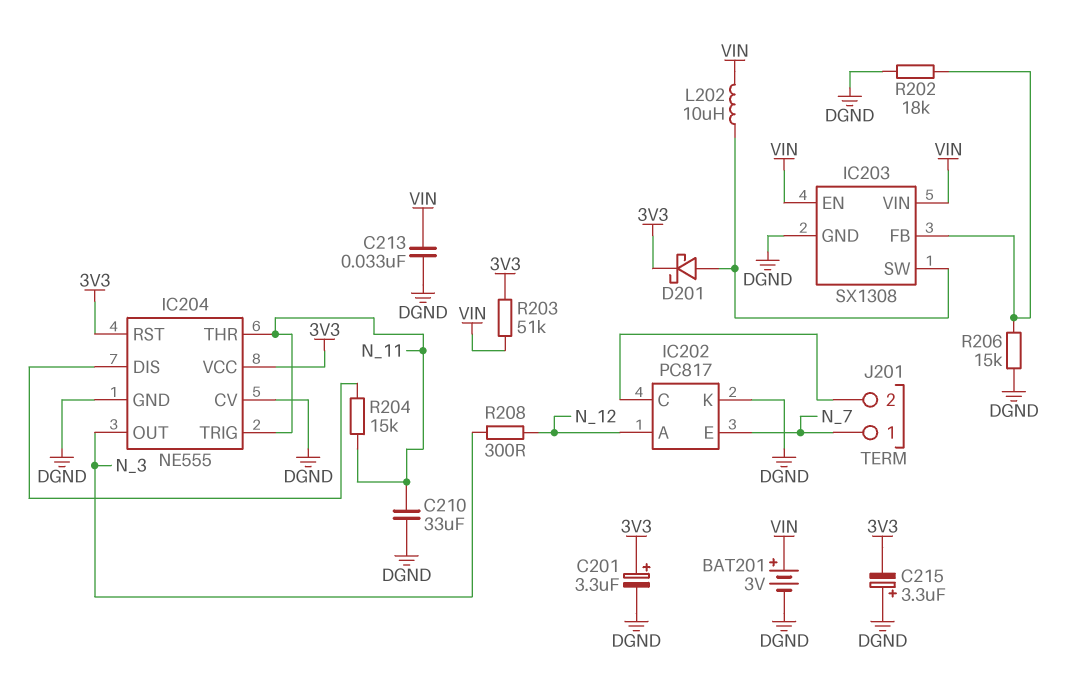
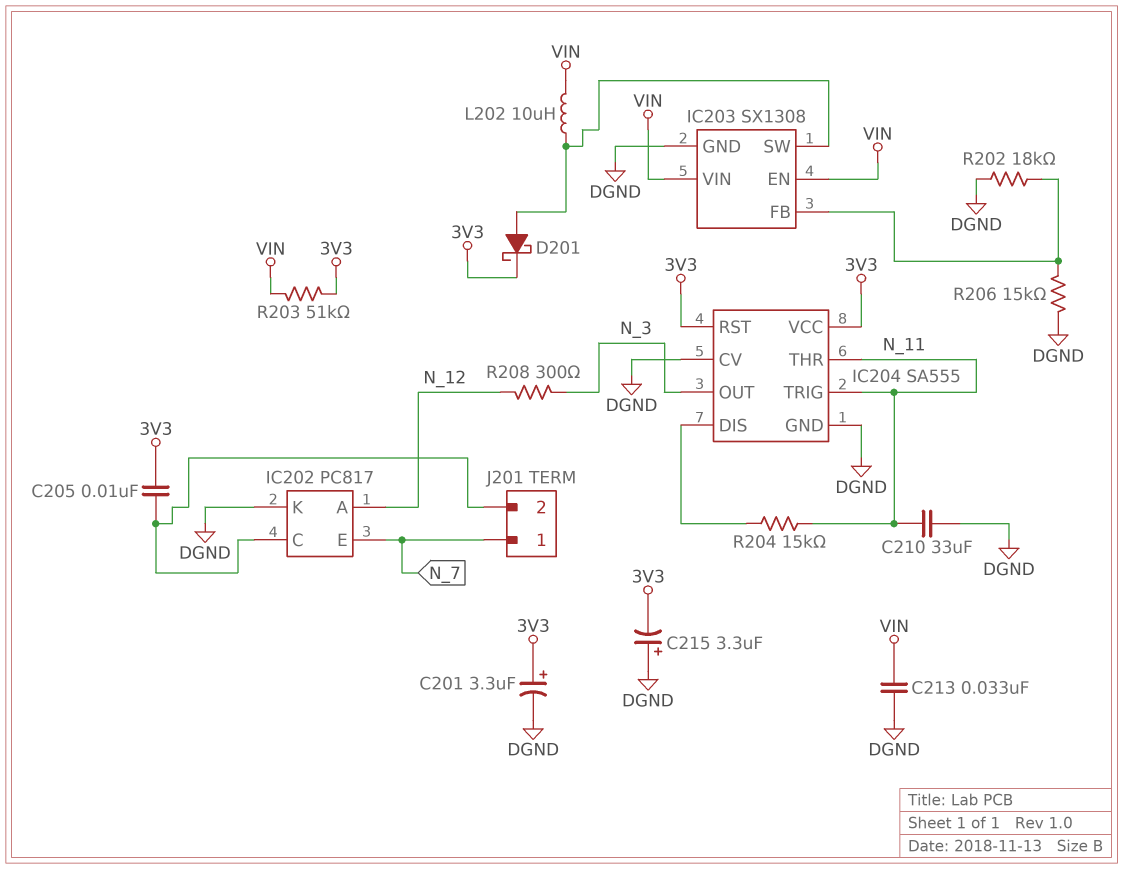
BAT201: 3V (plus VIN, minus DGND) -> none
C205: none -> 10nF (3V3, IC202/C)
IC204: NE555 -> SA555

